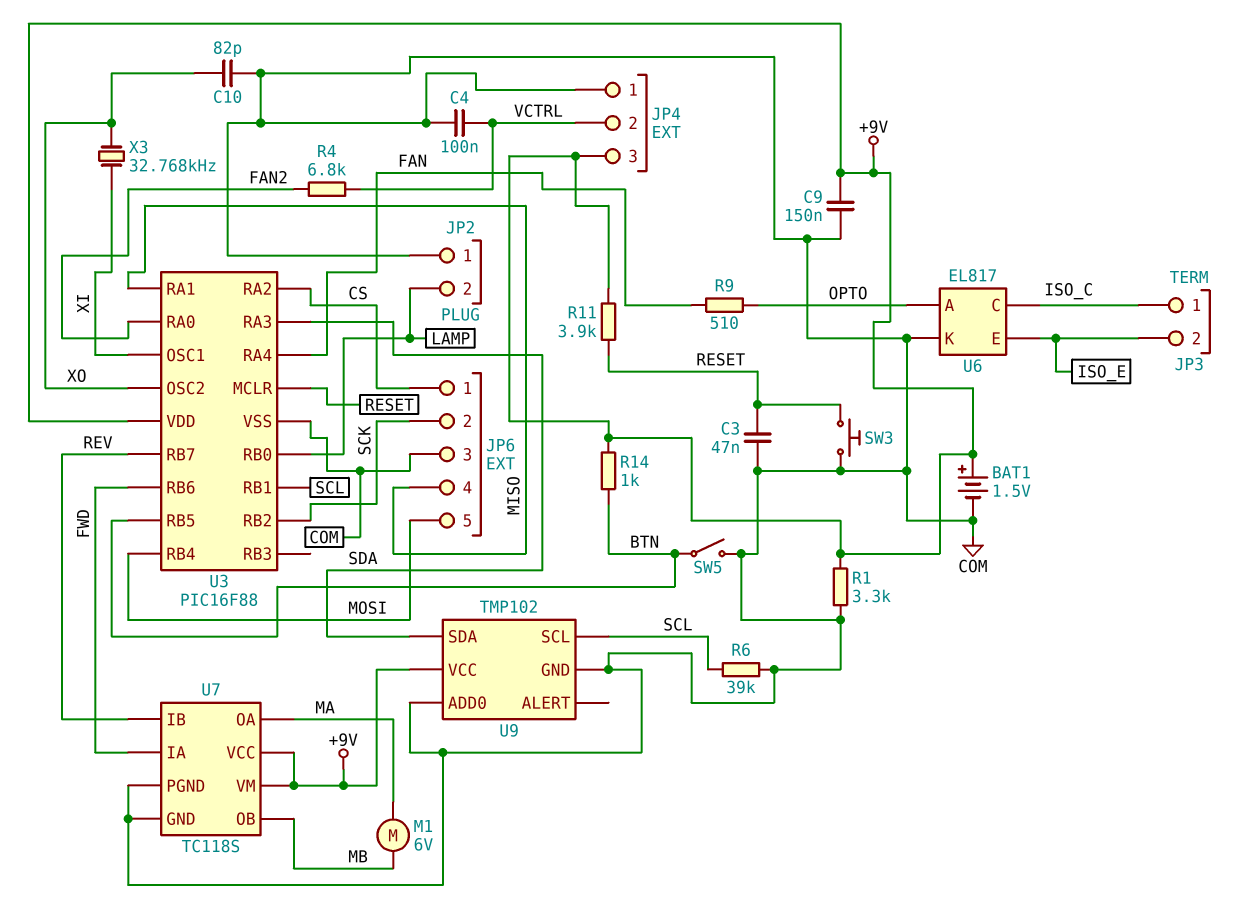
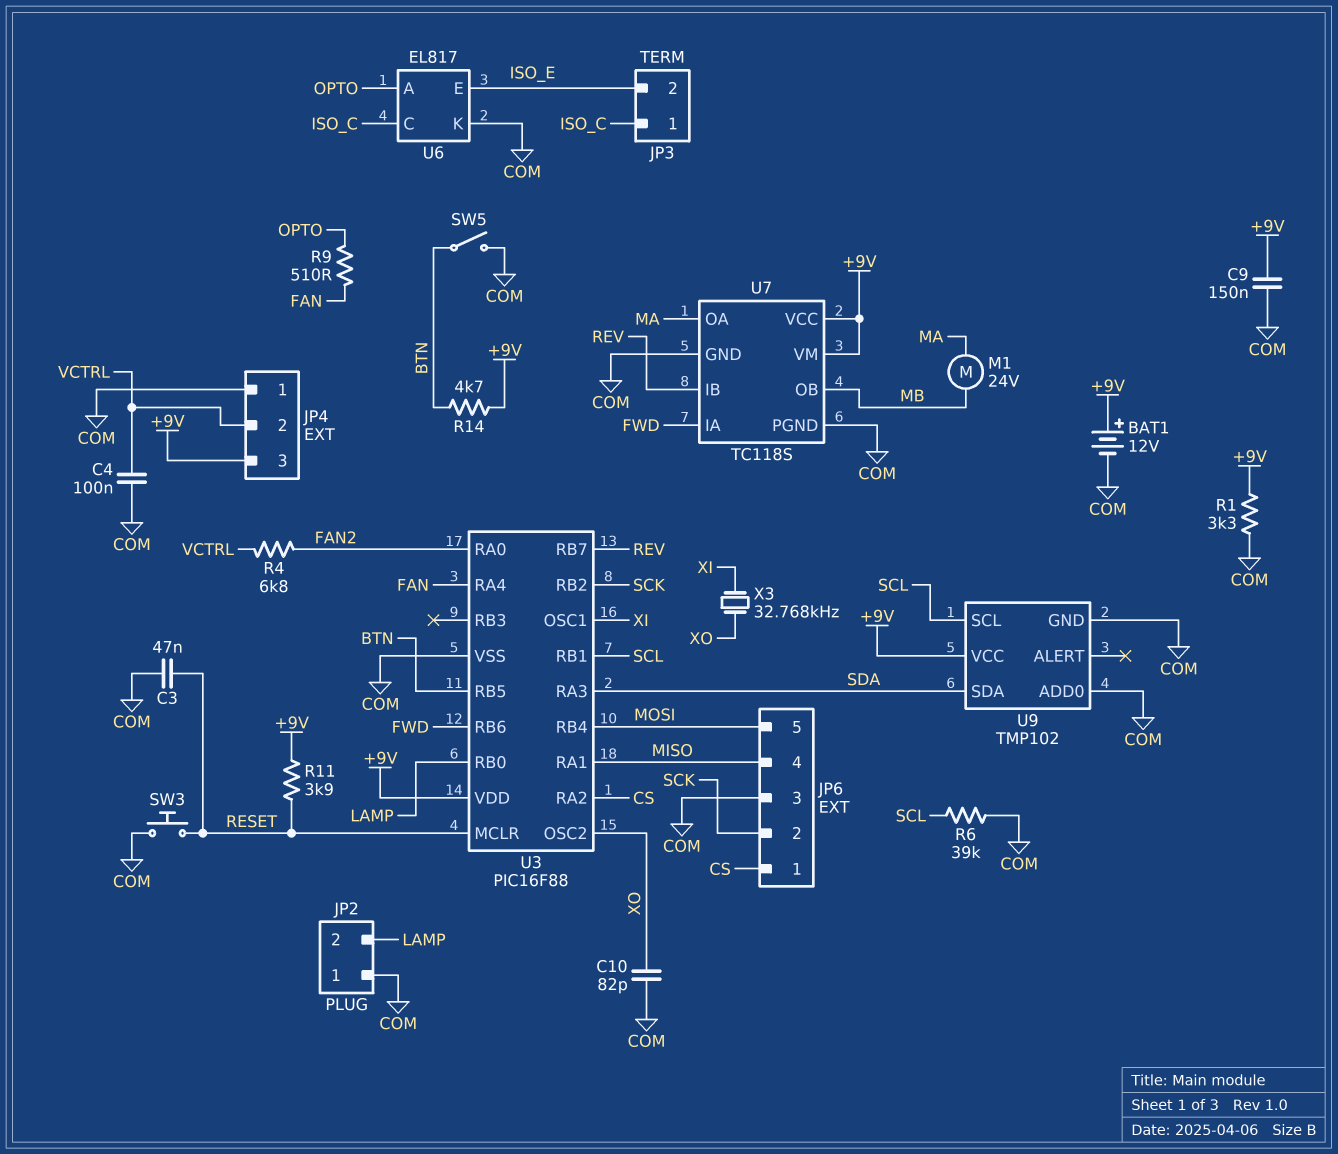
BAT1: 1.5V (plus +9V, minus COM) -> 12V (plus +9V, minus COM)
M1: motor 6V (MA, MB) -> motor 24V (MA, MB)
R14: 1k (+9V, BTN) -> 4.7k (+9V, BTN)

